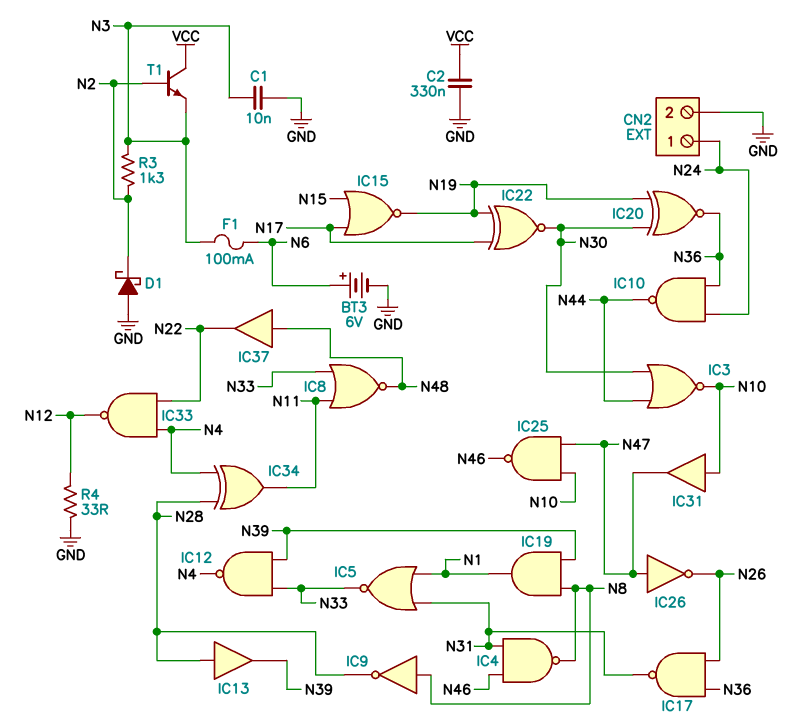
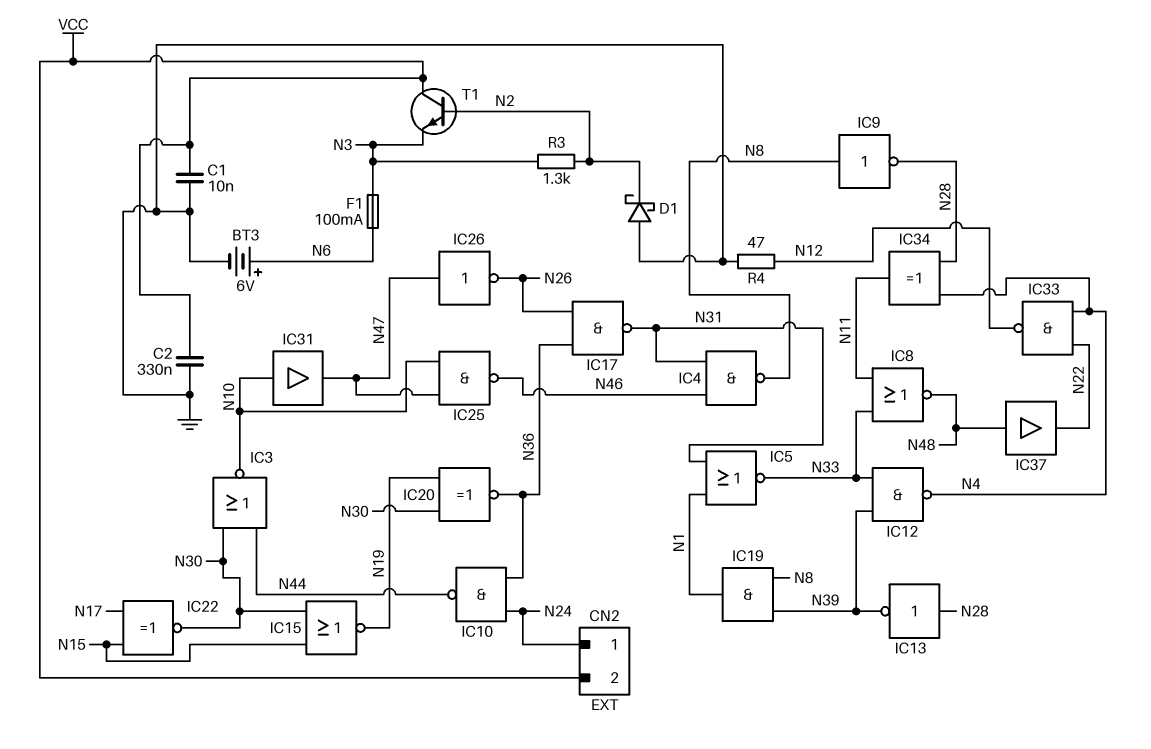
C1: 10nF (GND, N3) -> 10nF (GND, VCC)
CN2 pin 2: GND -> VCC
IC13: buffer (in N28, out N39) -> NOT (in N28, out N39)
IC15: NOR (in N15, in N17, out N19) -> NOR (in N15, in N30, out N19)
IC22: XNOR (in N17, in N19, out N30) -> XNOR (in N15, in N17, out N30)
R4: 33 (GND, N12) -> 47 (GND, N12)

